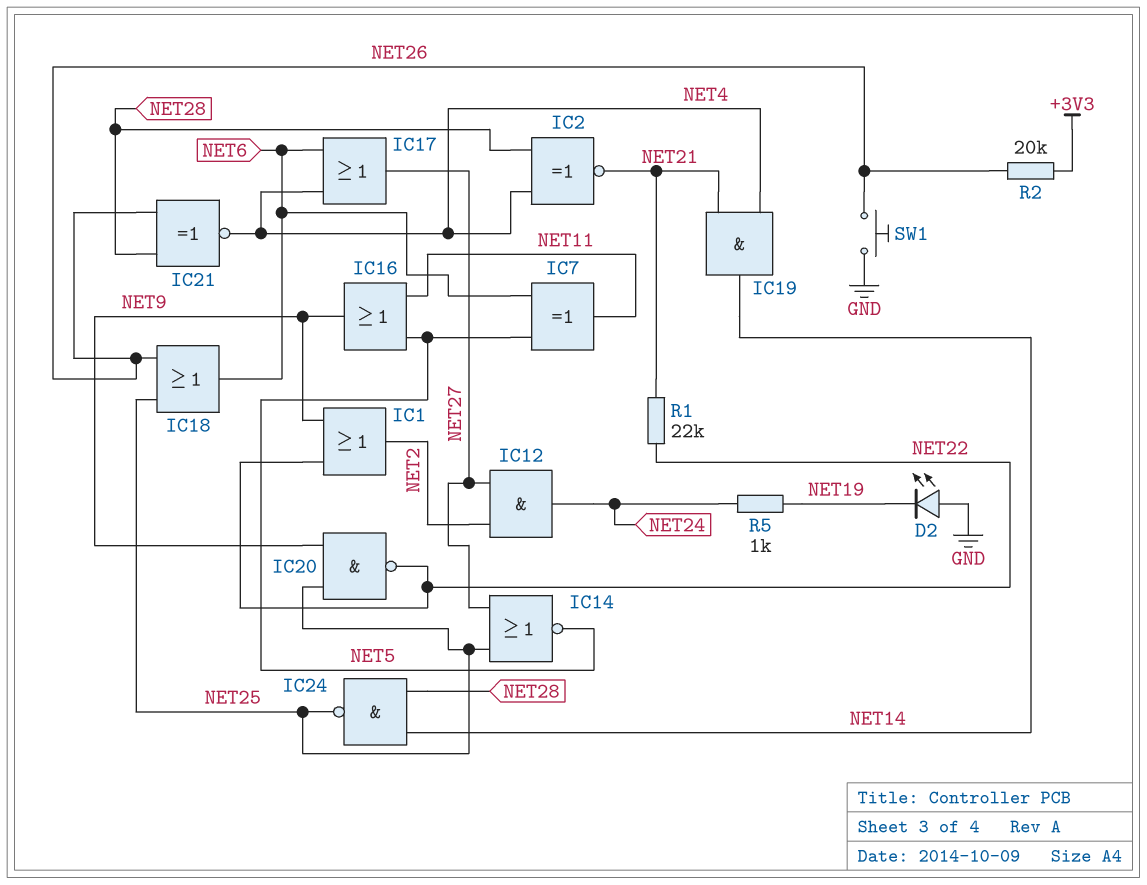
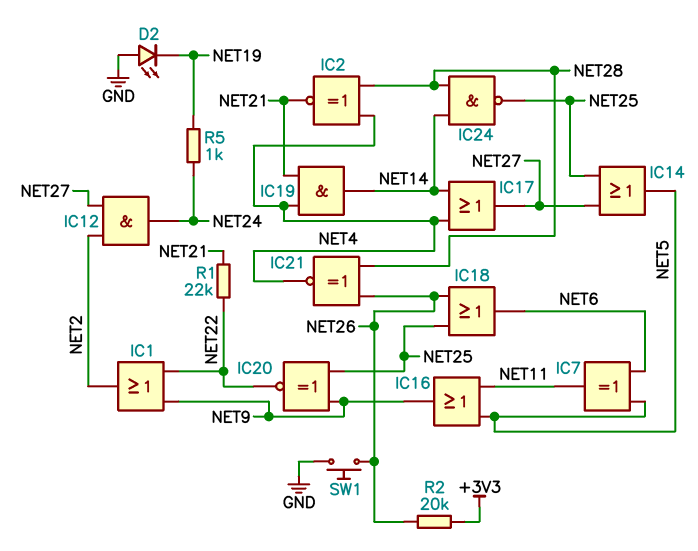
IC14: NOR (in NET25, in NET27, out NET5) -> OR (in NET25, in NET27, out NET5)
IC17: OR (in NET4, in NET6, out NET27) -> OR (in NET4, in NET14, out NET27)
IC20: NAND (in NET9, in NET25, out NET22) -> XNOR (in NET9, in NET25, out NET22)

